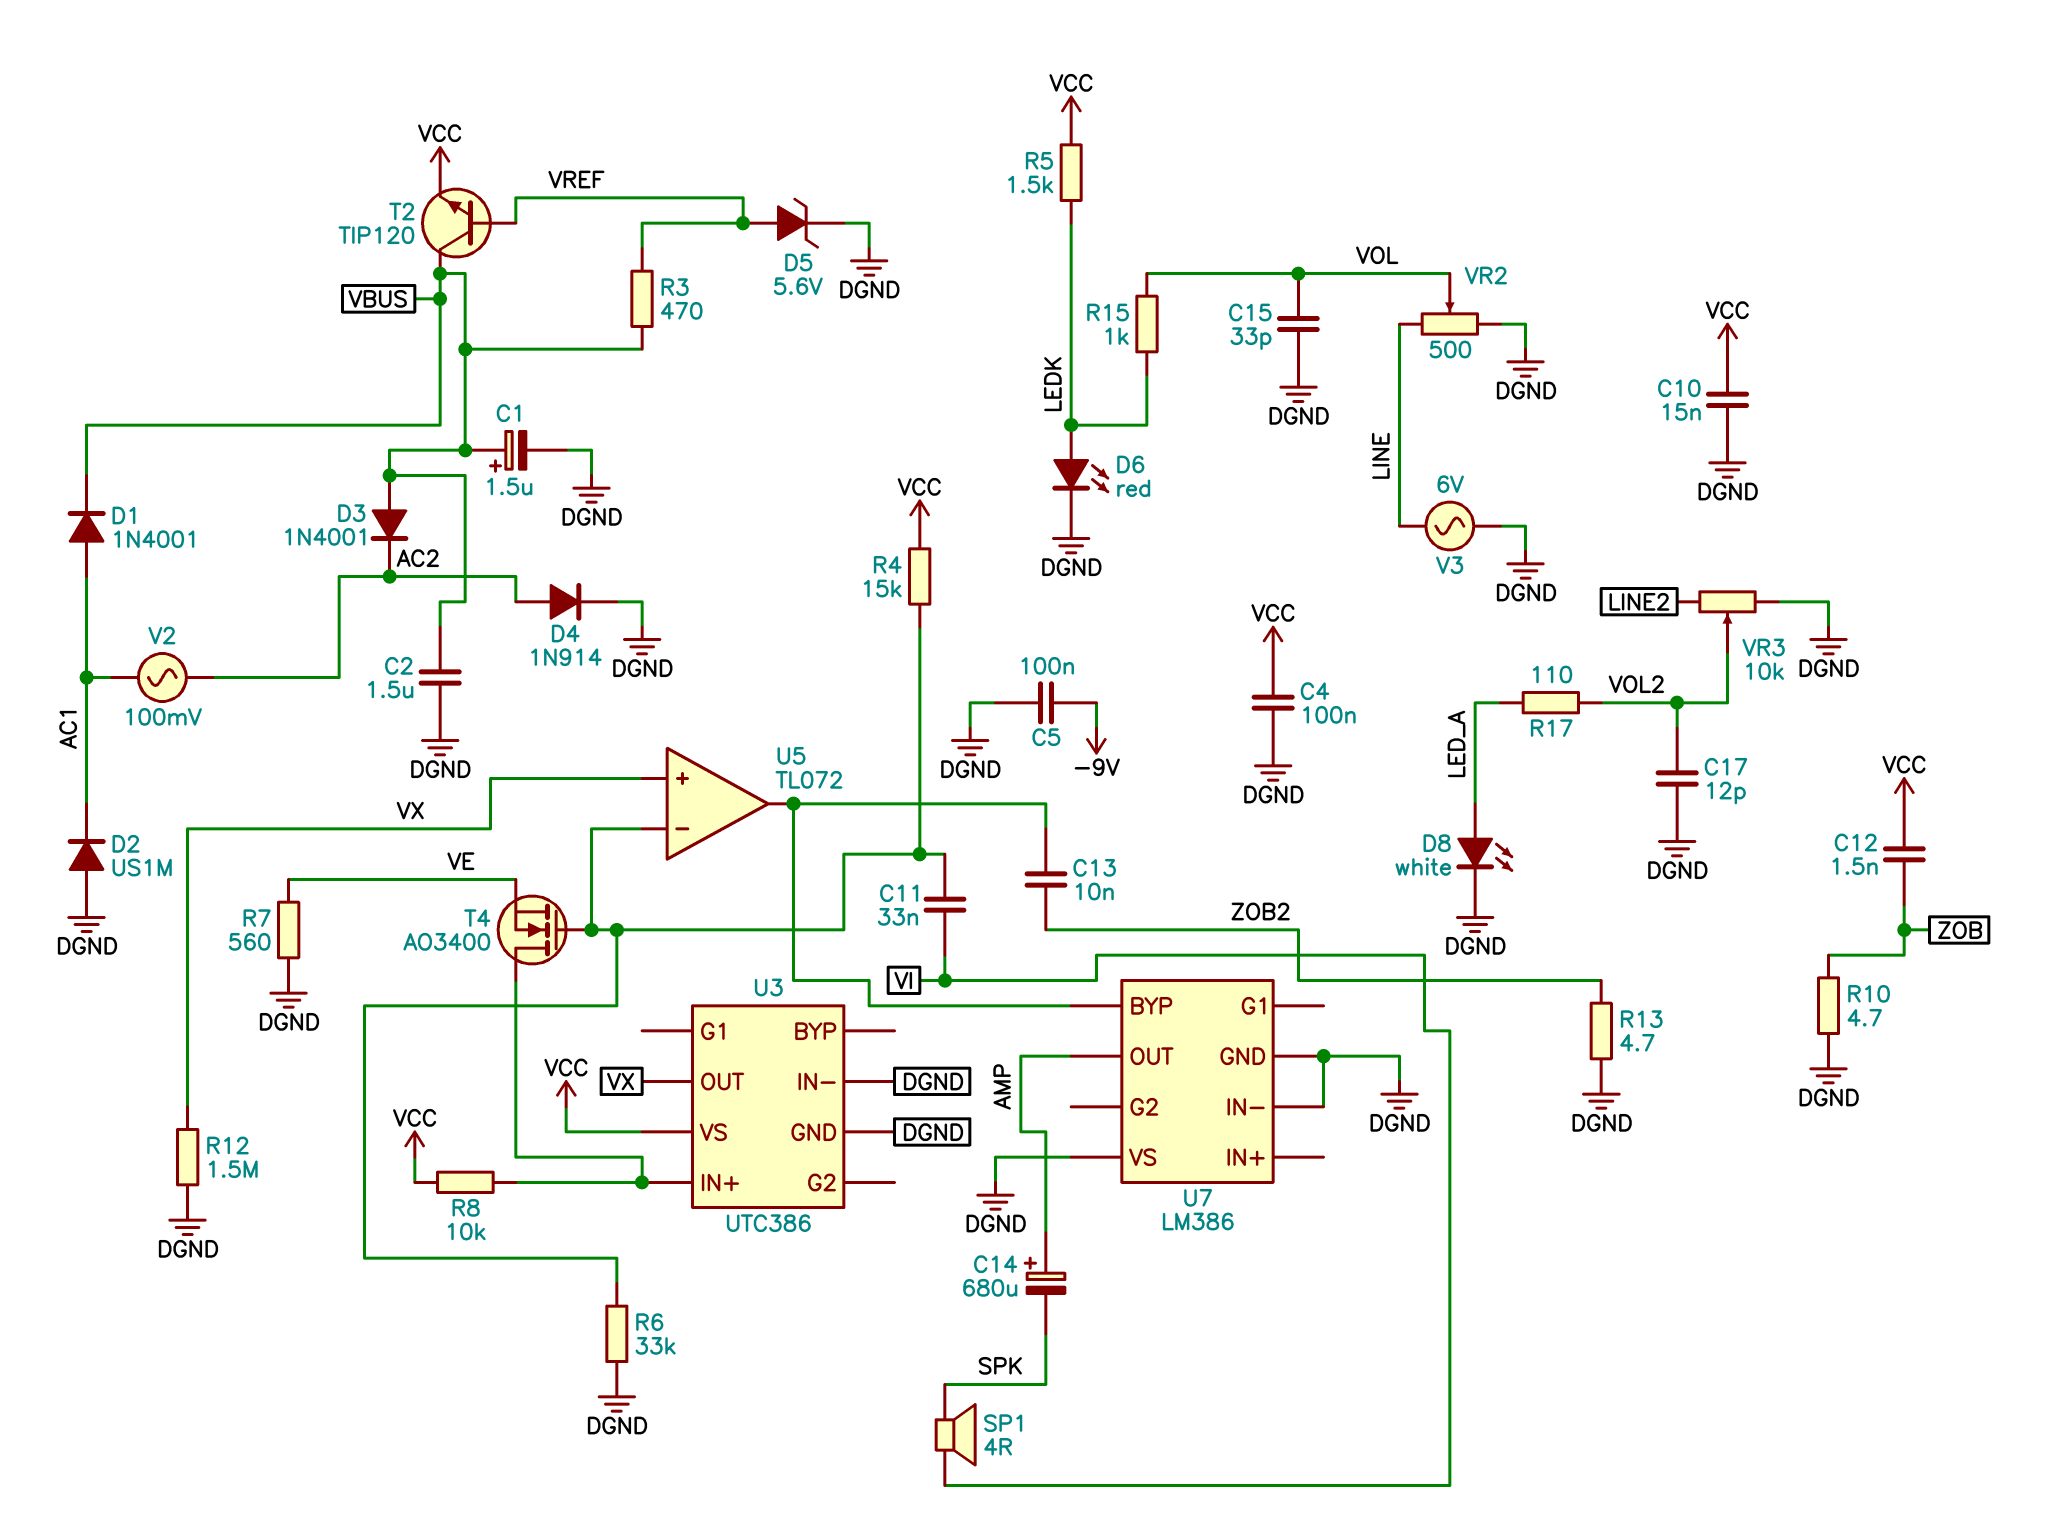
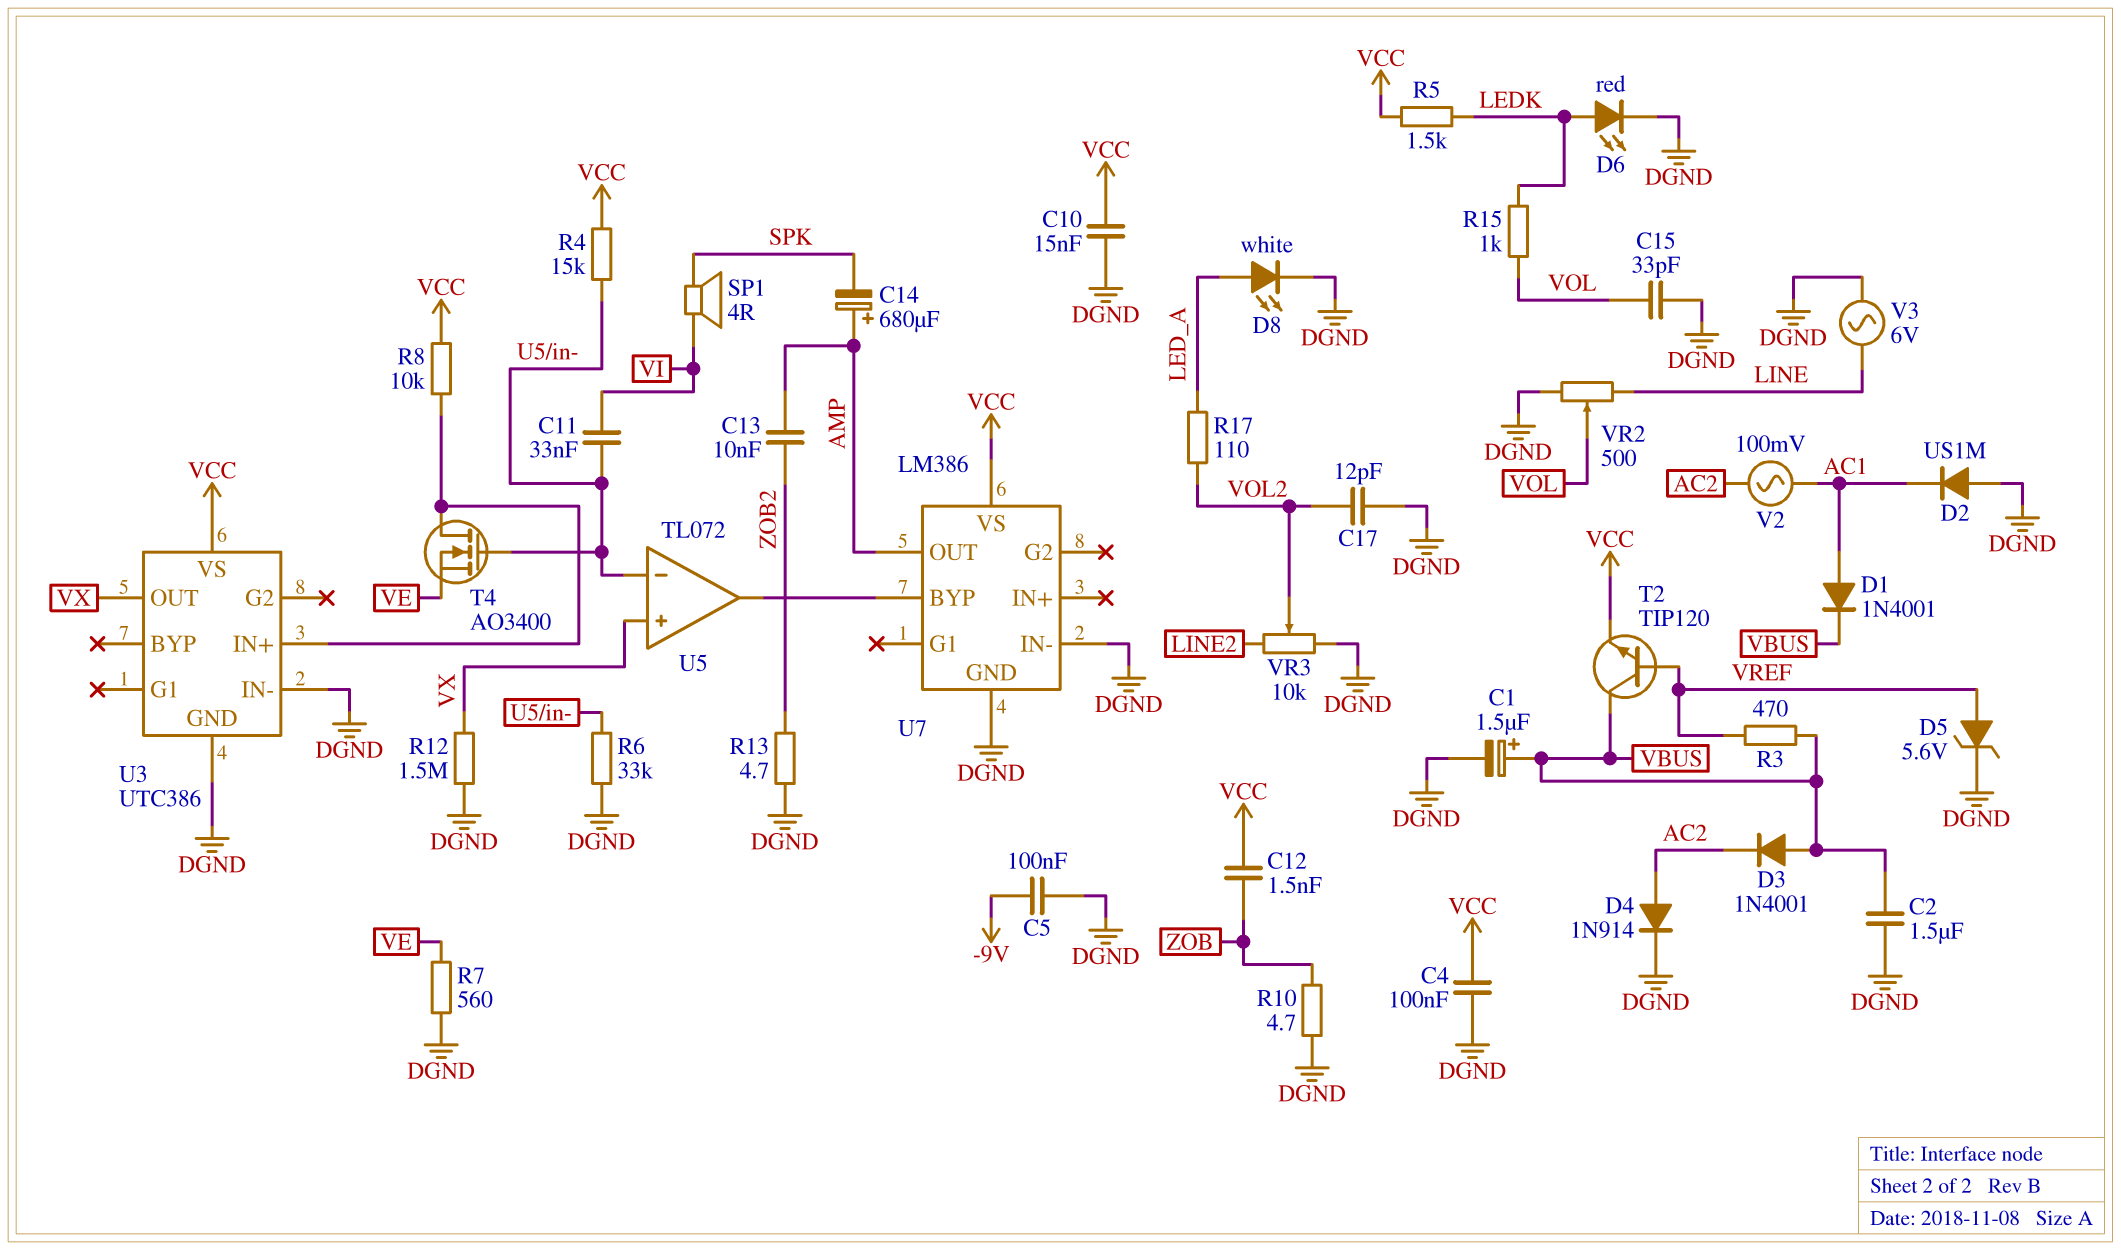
C13: 10nF (U5/out, ZOB2) -> 10nF (AMP, ZOB2)
U7 pin VS: DGND -> VCC

